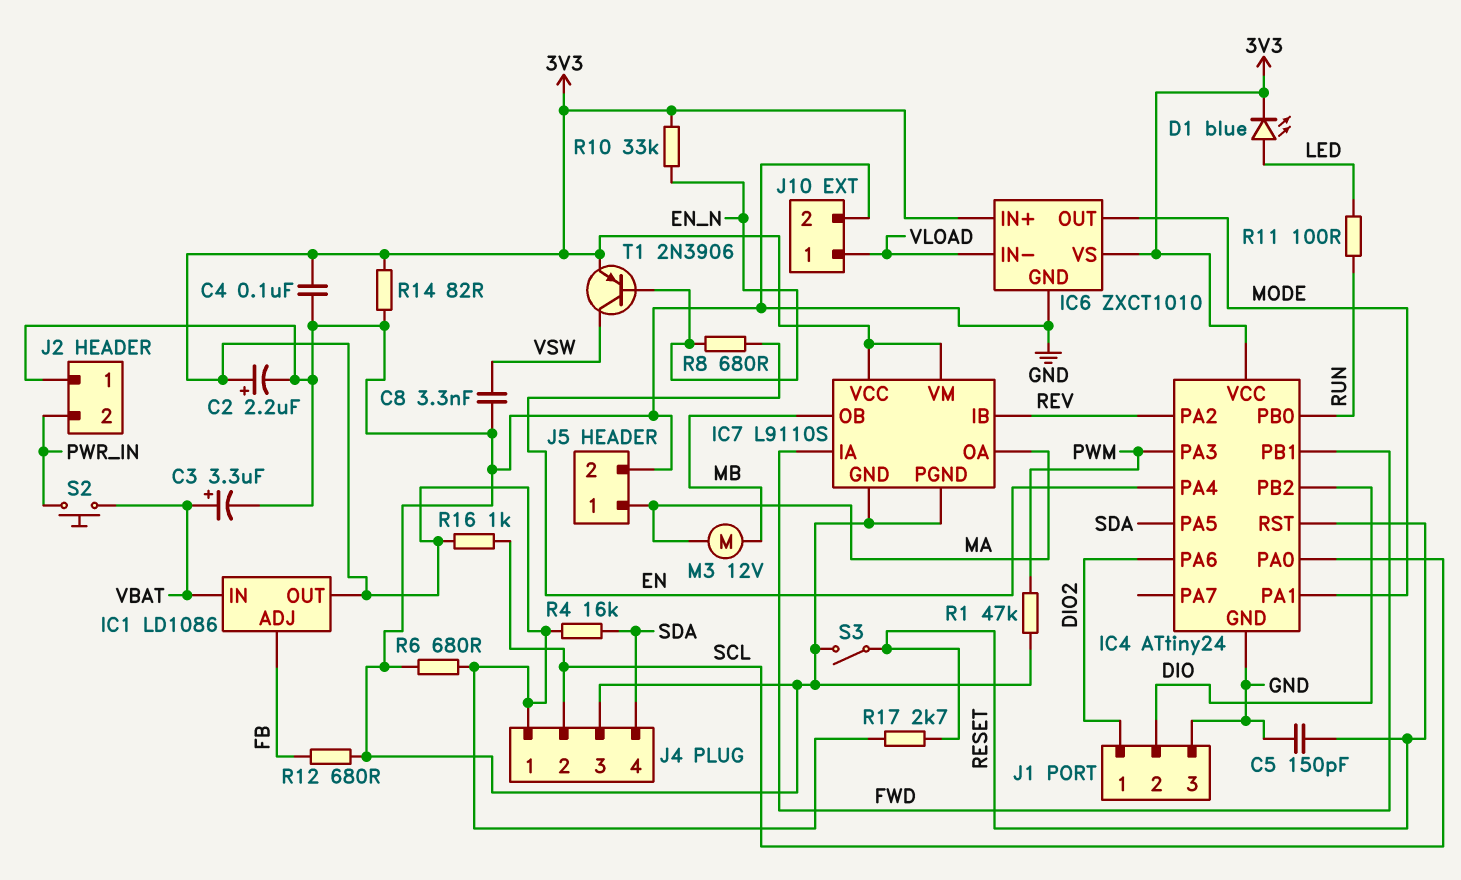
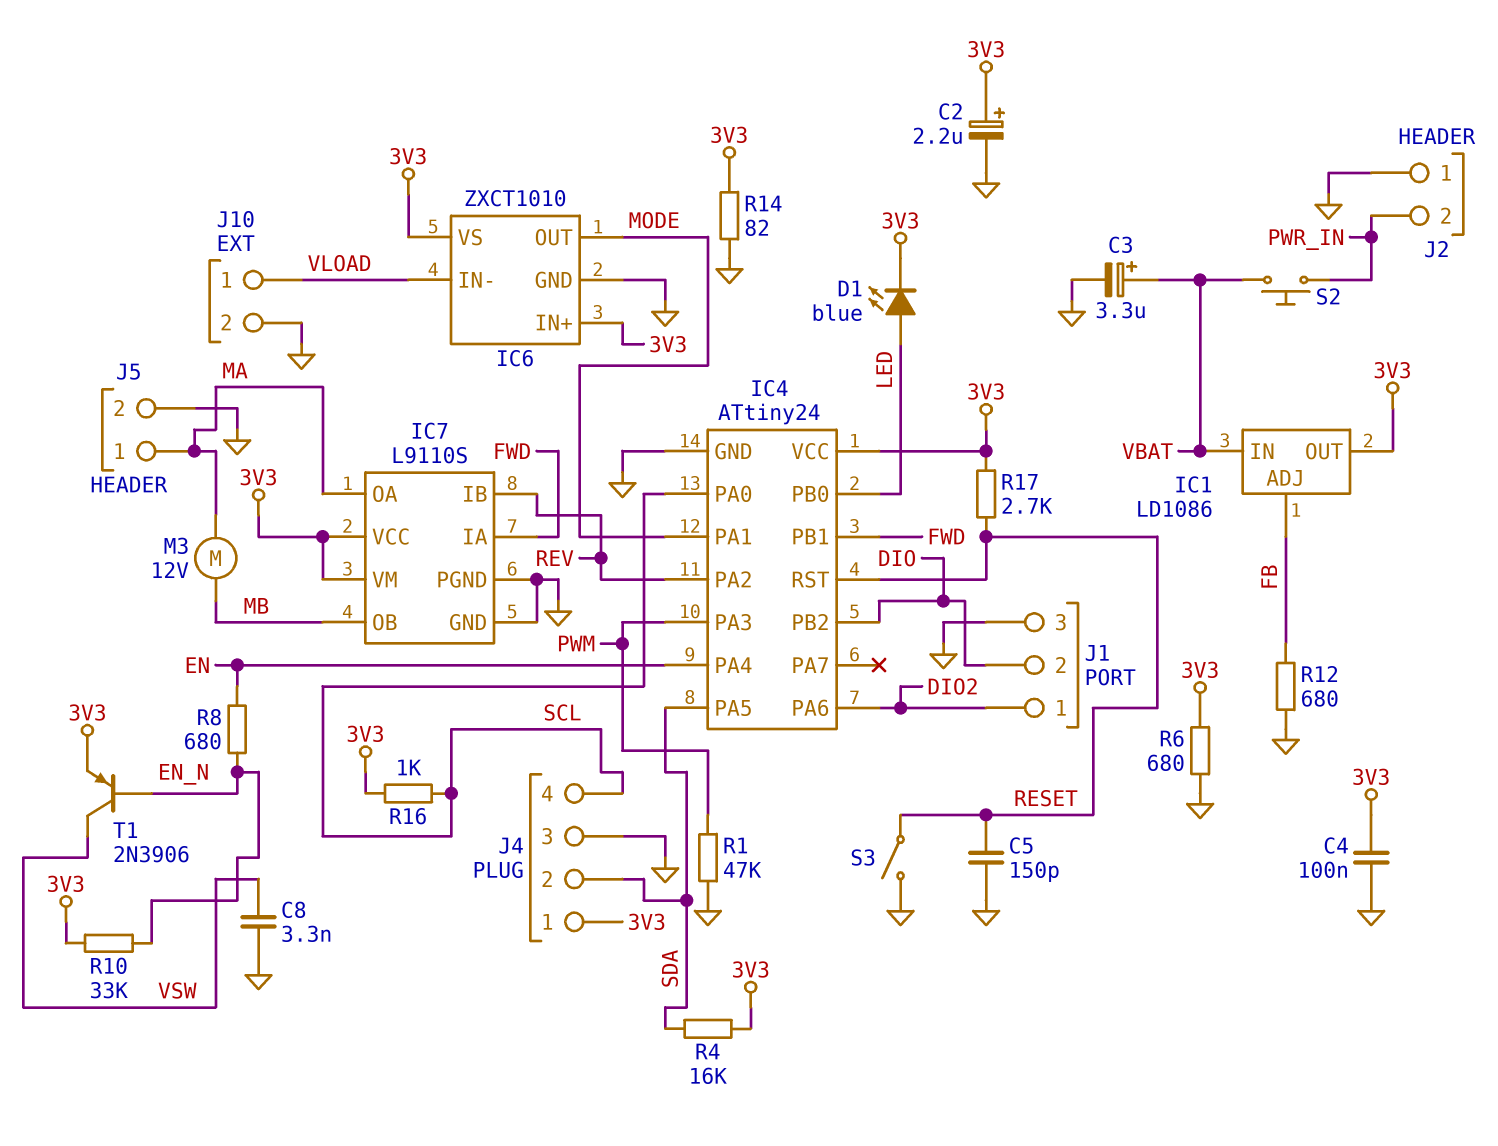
IC4 pin PB0: RUN -> LED
J4 pin 2: SCL -> SDA
J4 pin 4: SDA -> SCL
R11: 100 (LED, RUN) -> none

